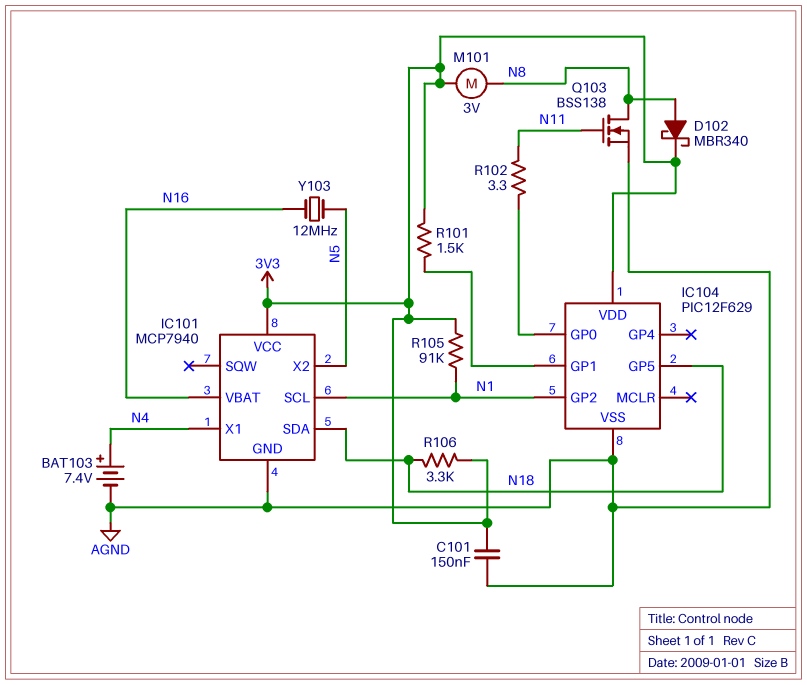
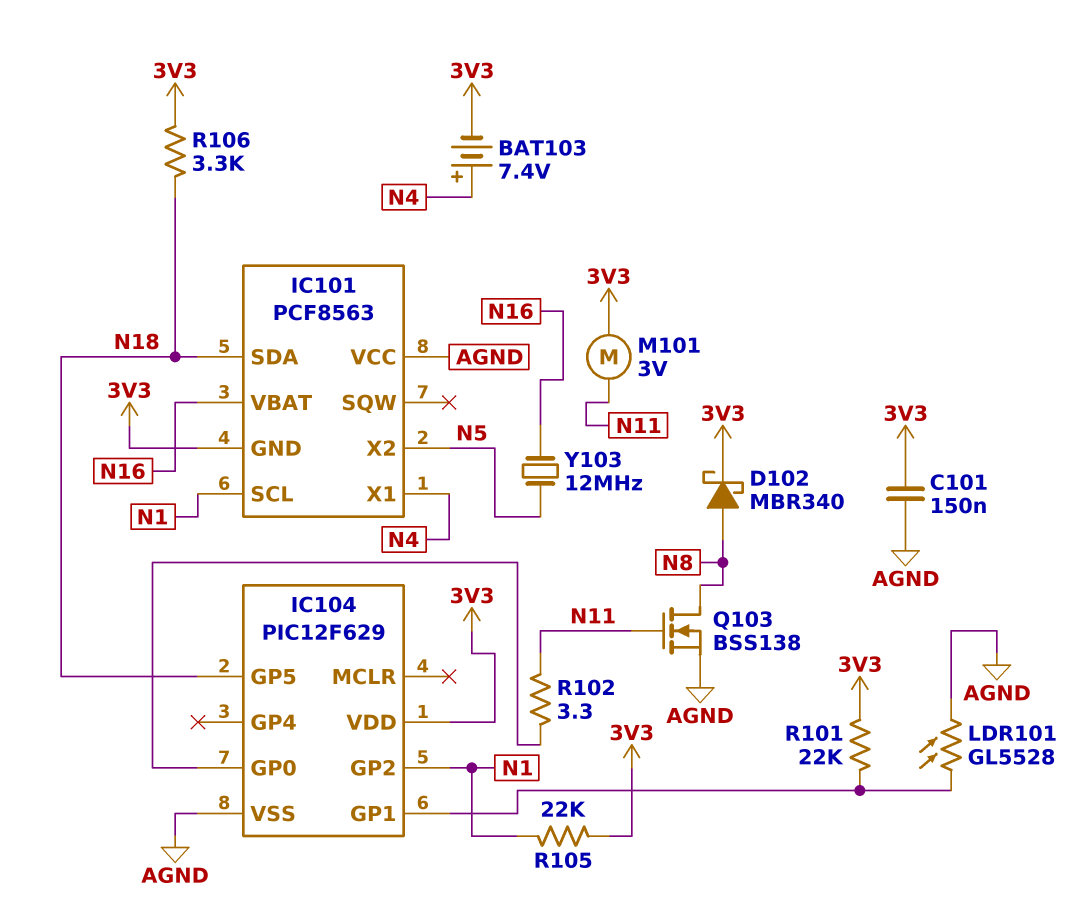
BAT103: 7.4V (plus N4, minus AGND) -> 7.4V (plus N4, minus 3V3)
IC101: MCP7940 -> PCF8563
IC101 pin GND: AGND -> 3V3
IC101 pin VCC: 3V3 -> AGND
LDR101: none -> GL5528 (AGND, IC104/GP1)
M101: motor 3V (3V3, N8) -> motor 3V (3V3, N11)
R101: 1.5k (3V3, IC104/GP1) -> 22k (3V3, IC104/GP1)
R105: 91k (3V3, N1) -> 22k (3V3, N1)

